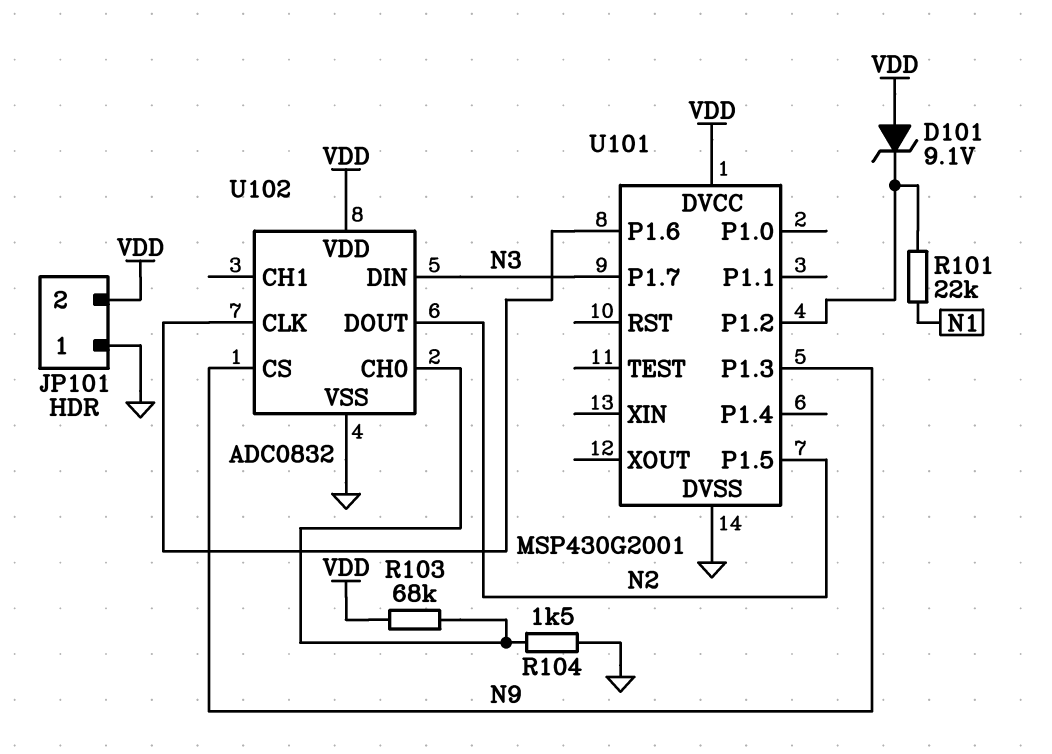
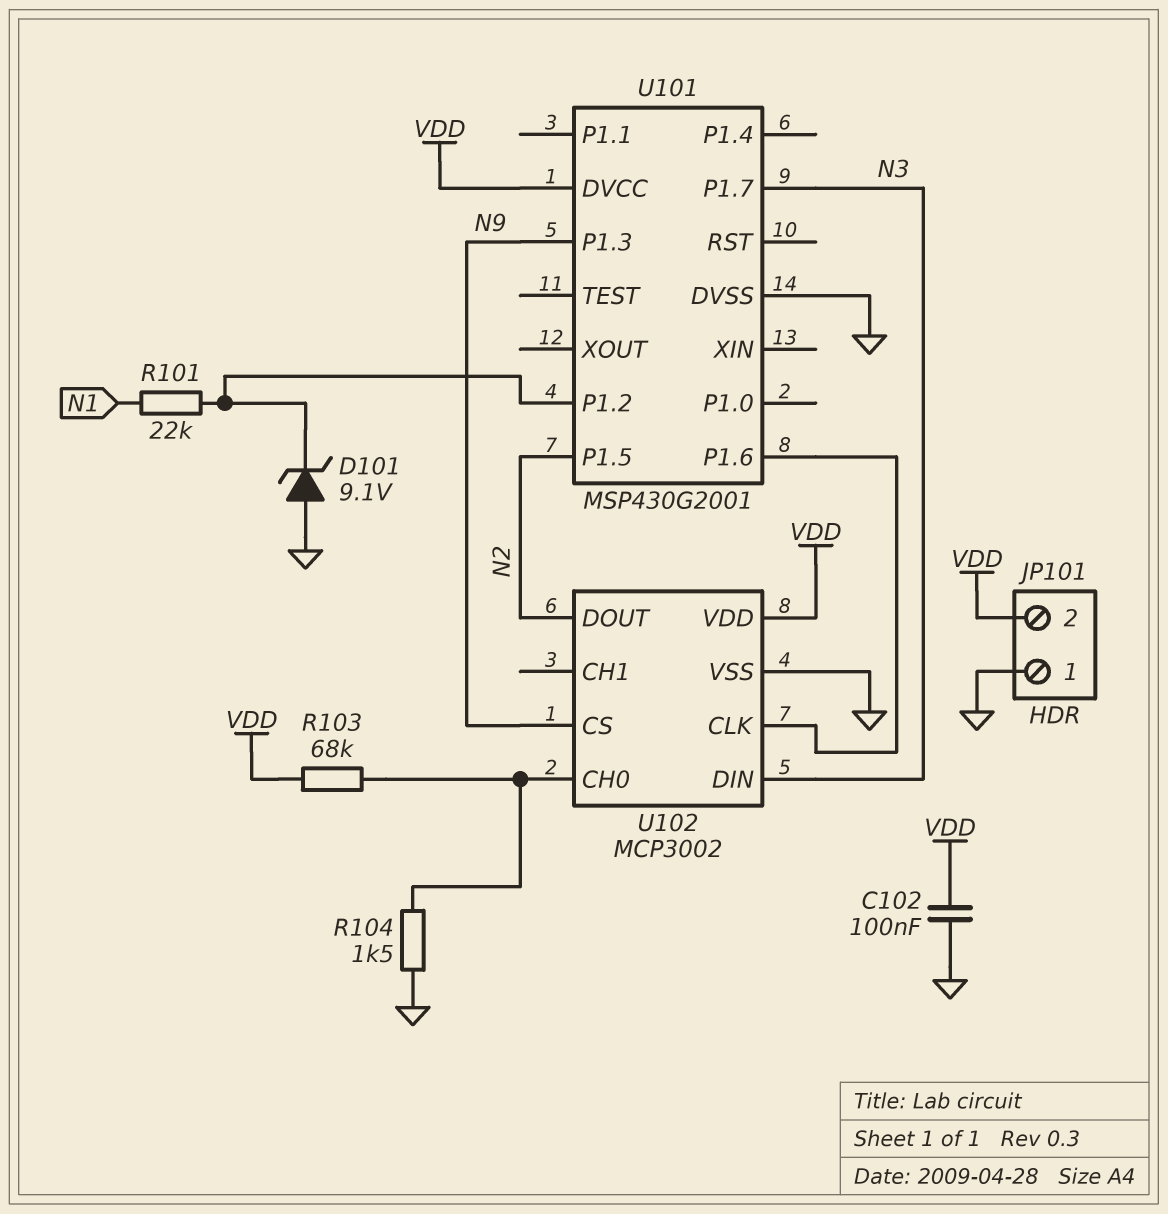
C102: none -> 100nF (GND, VDD)
D101: zener 9.1V (A VDD, K U101/P1.2) -> zener 9.1V (A GND, K U101/P1.2)
U102: ADC0832 -> MCP3002

